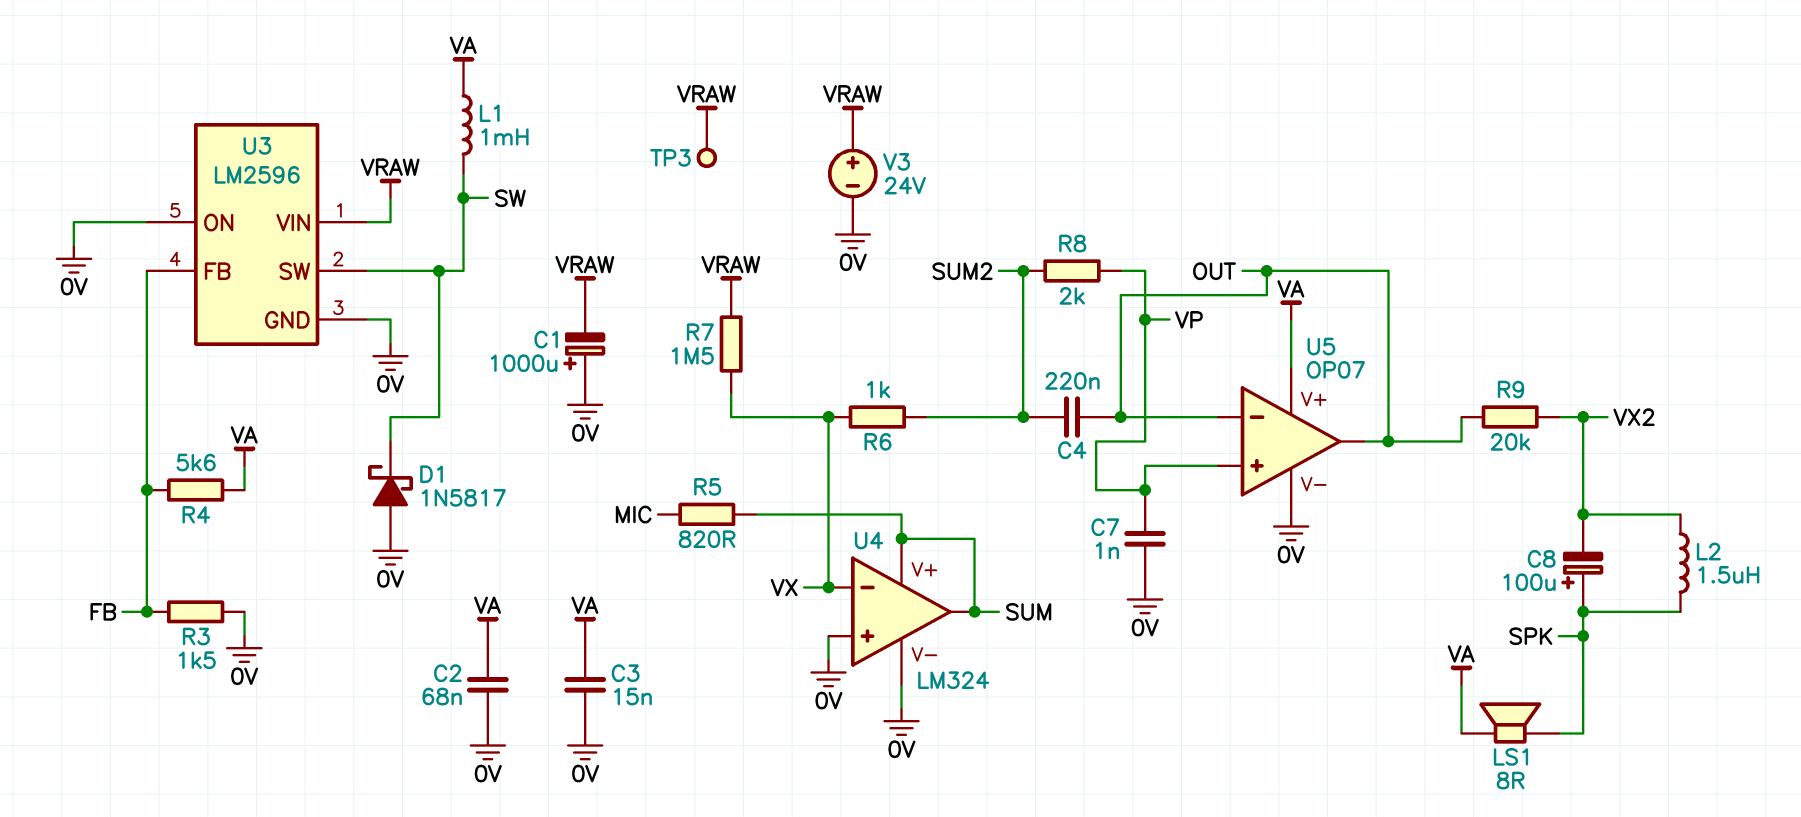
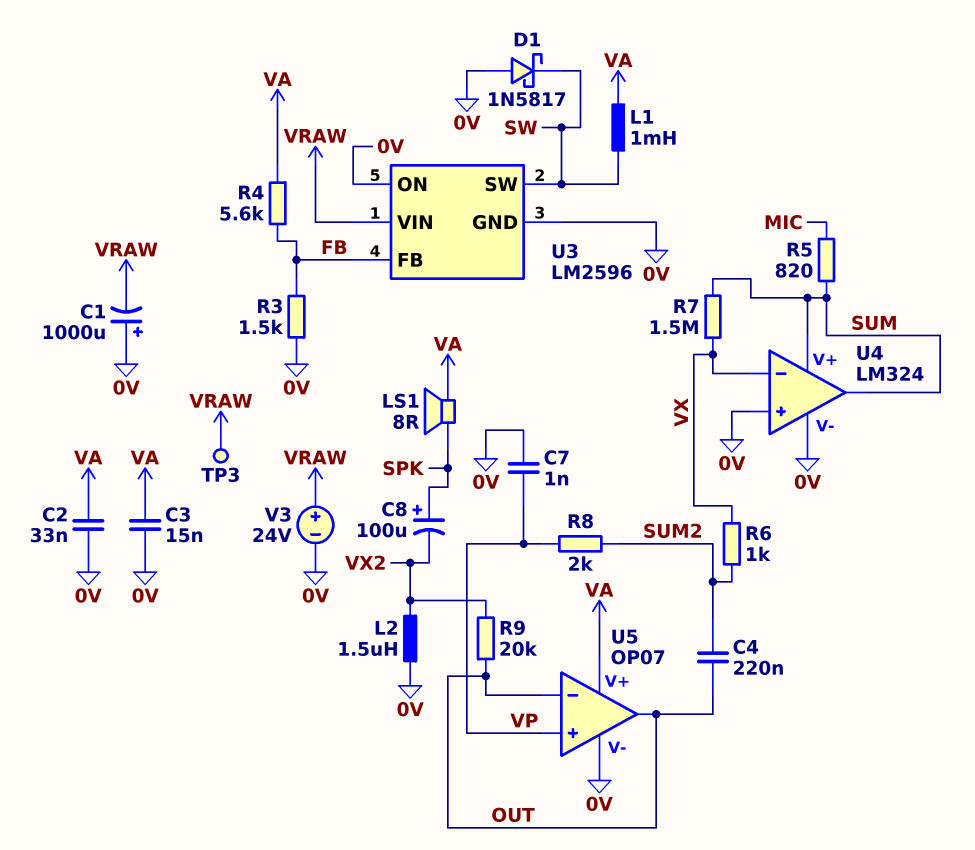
C2: 68nF (0V, VA) -> 33nF (0V, VA)
L2: 1.5uH (SPK, VX2) -> 1.5uH (0V, VX2)
R7: 1.5M (VRAW, VX) -> 1.5M (SUM, VX)

